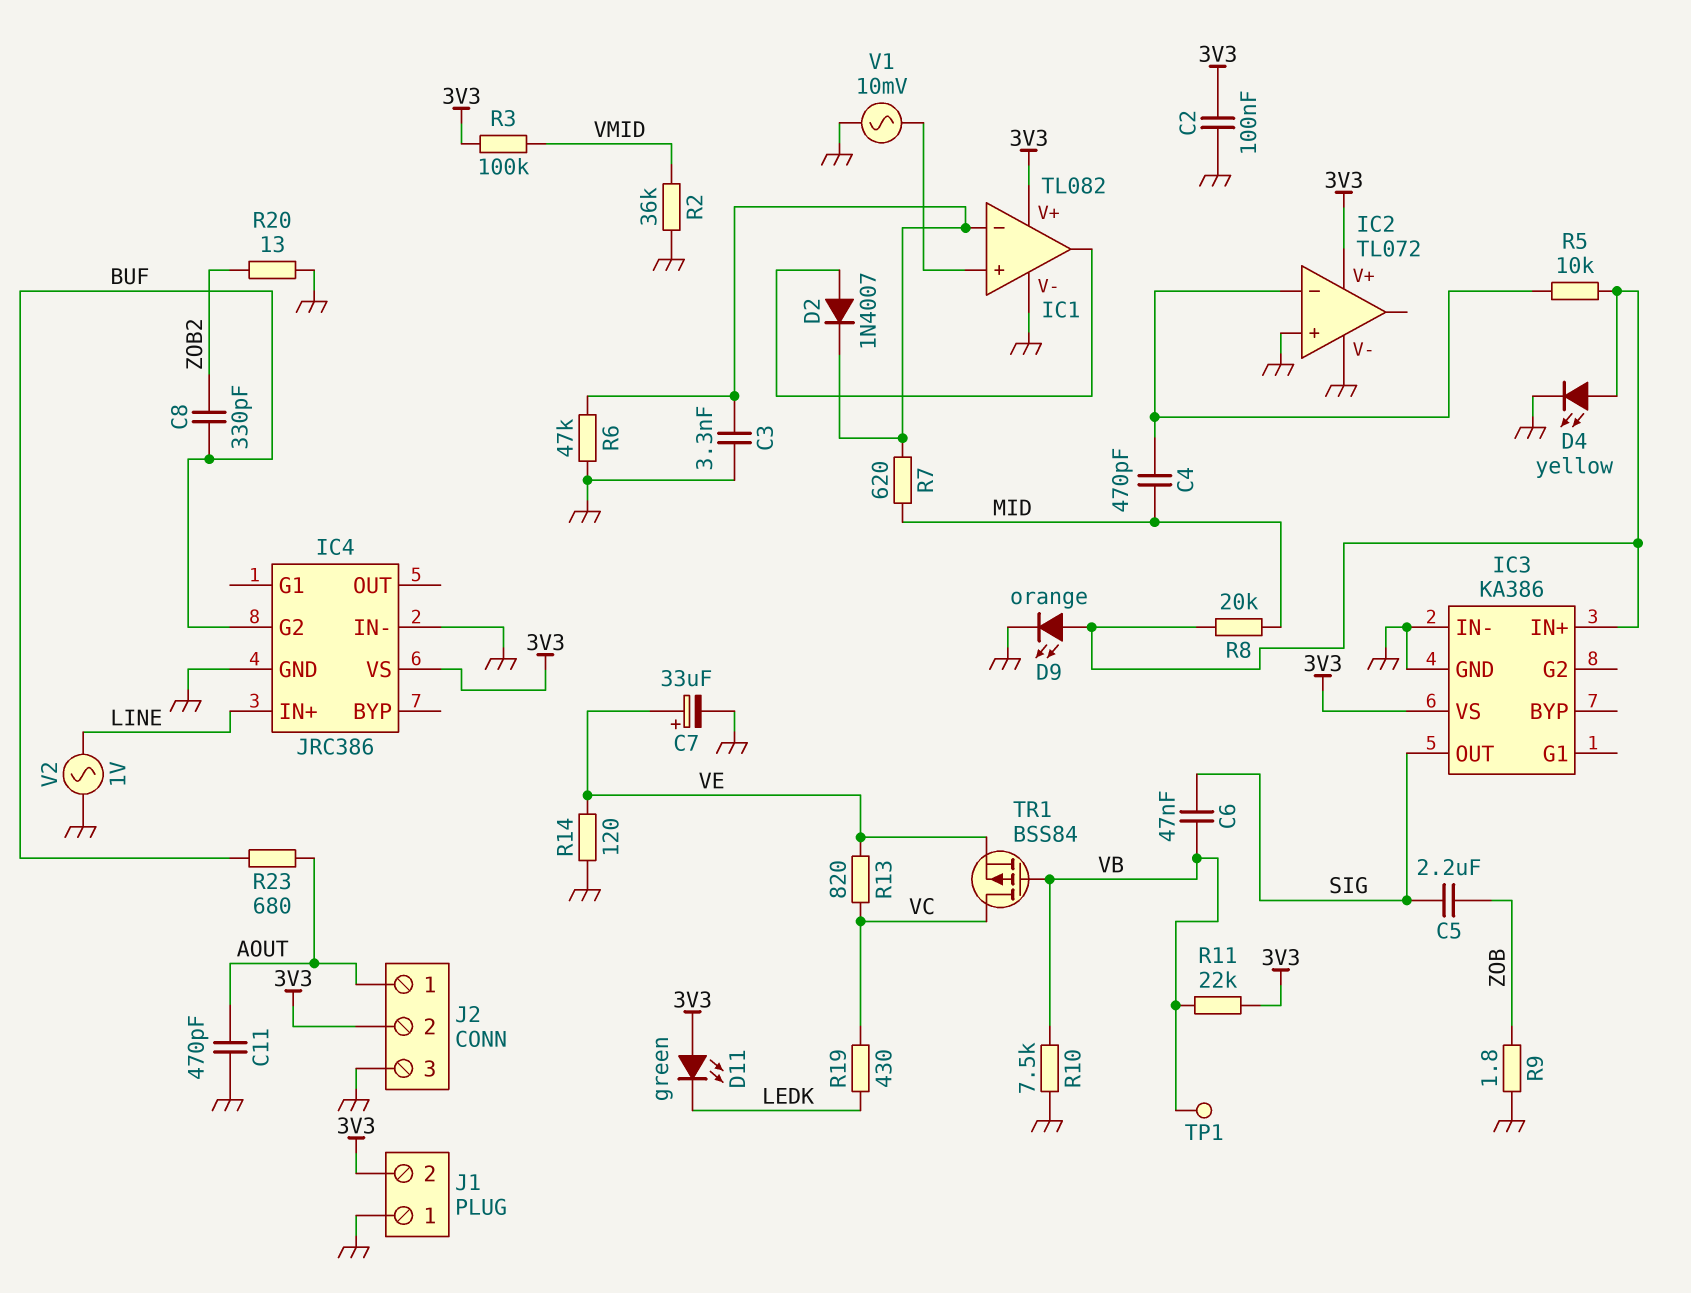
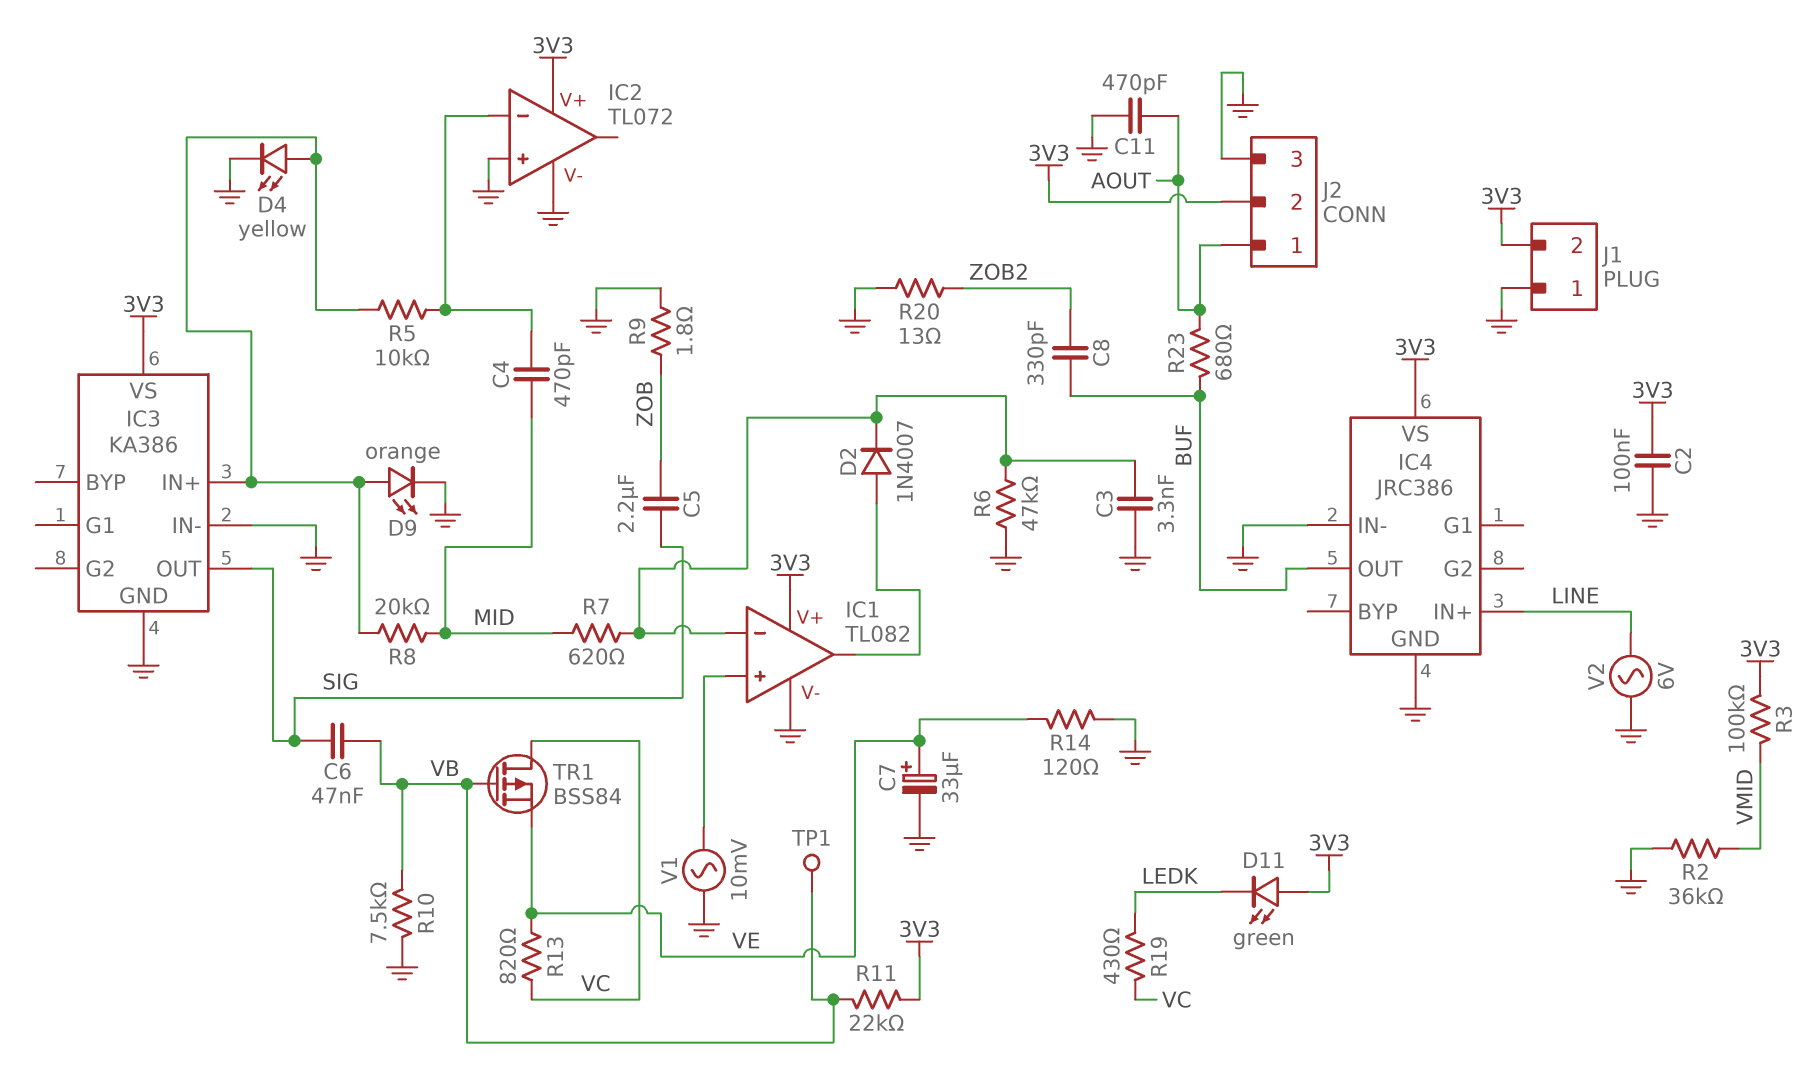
IC4 pin G2: BUF -> none
IC4 pin OUT: none -> BUF
V2: AC 1V (GND, LINE) -> AC 6V (GND, LINE)

